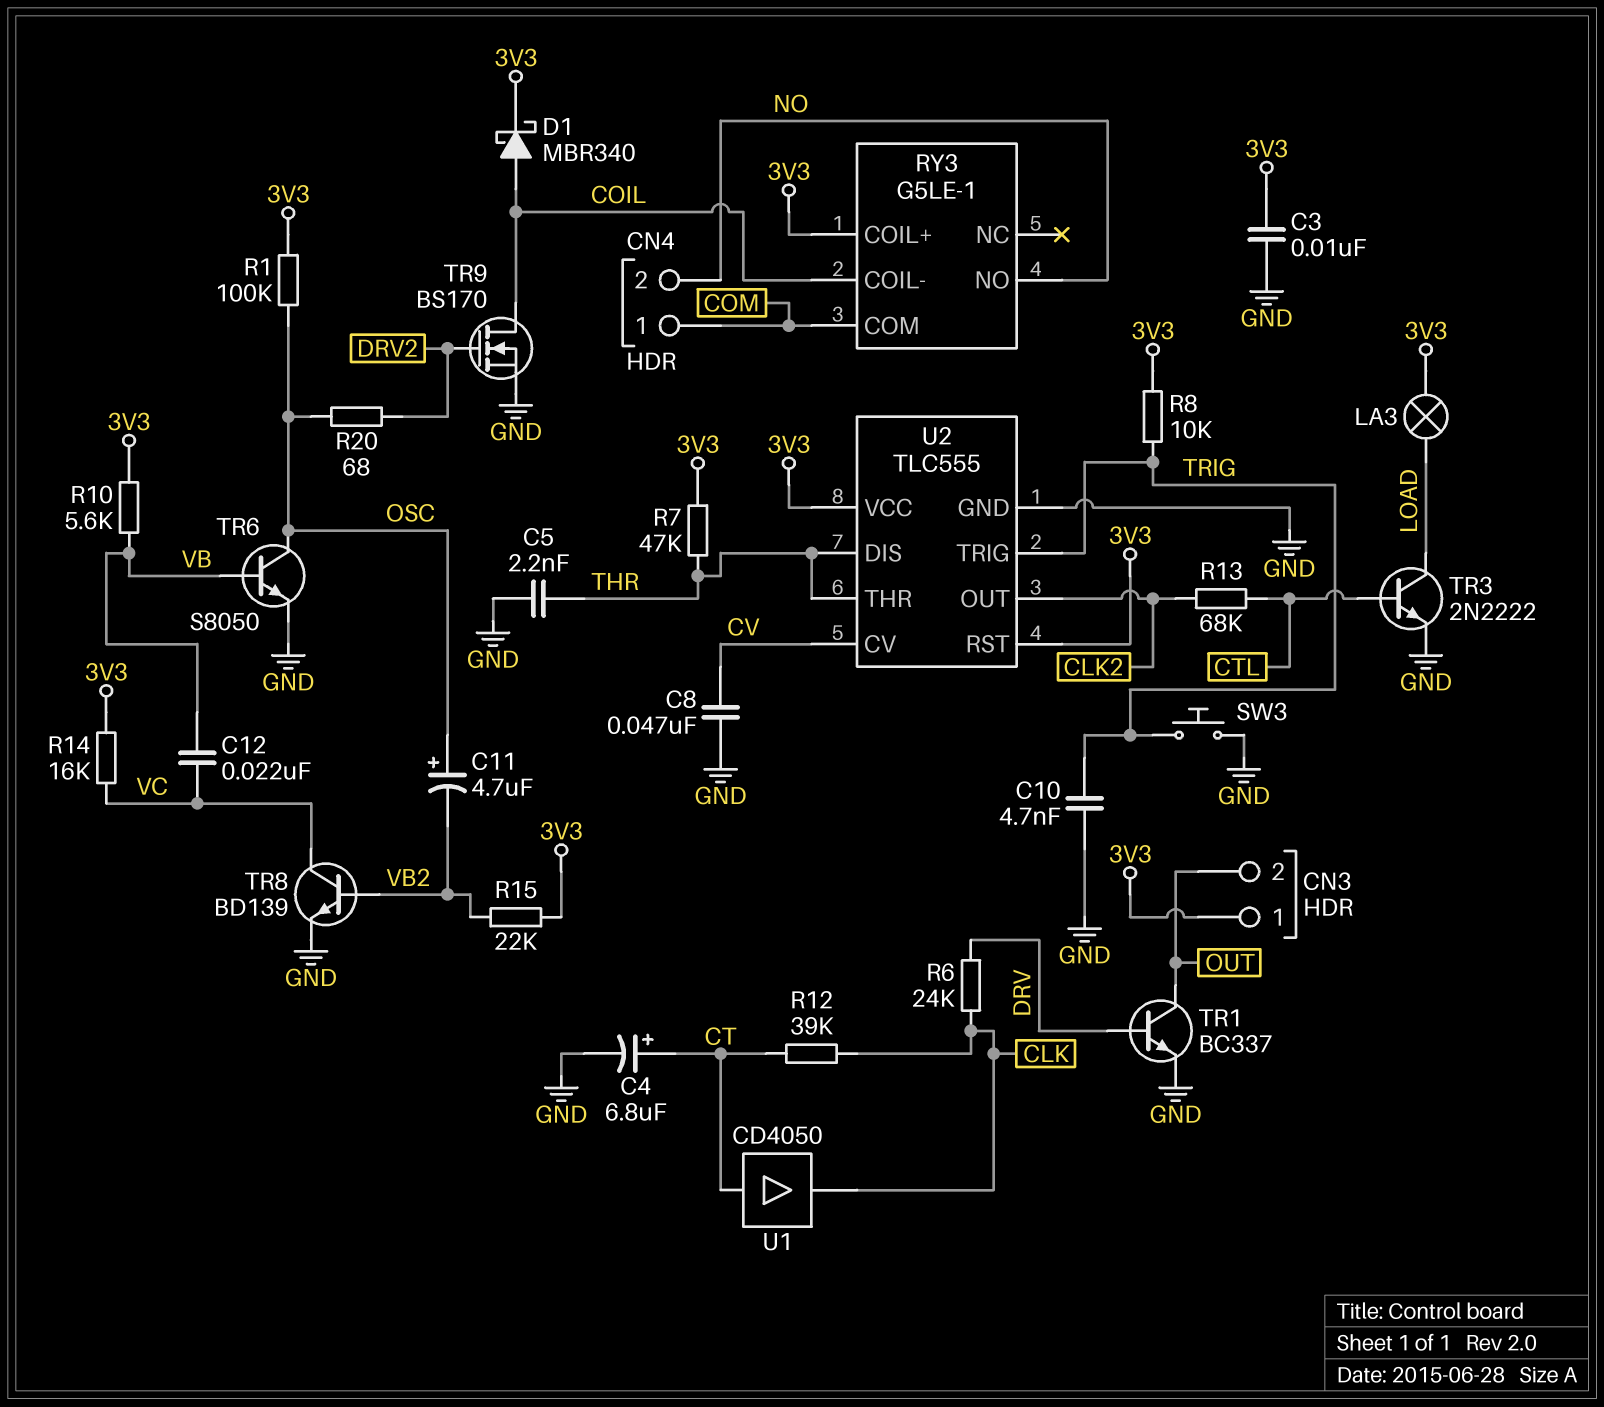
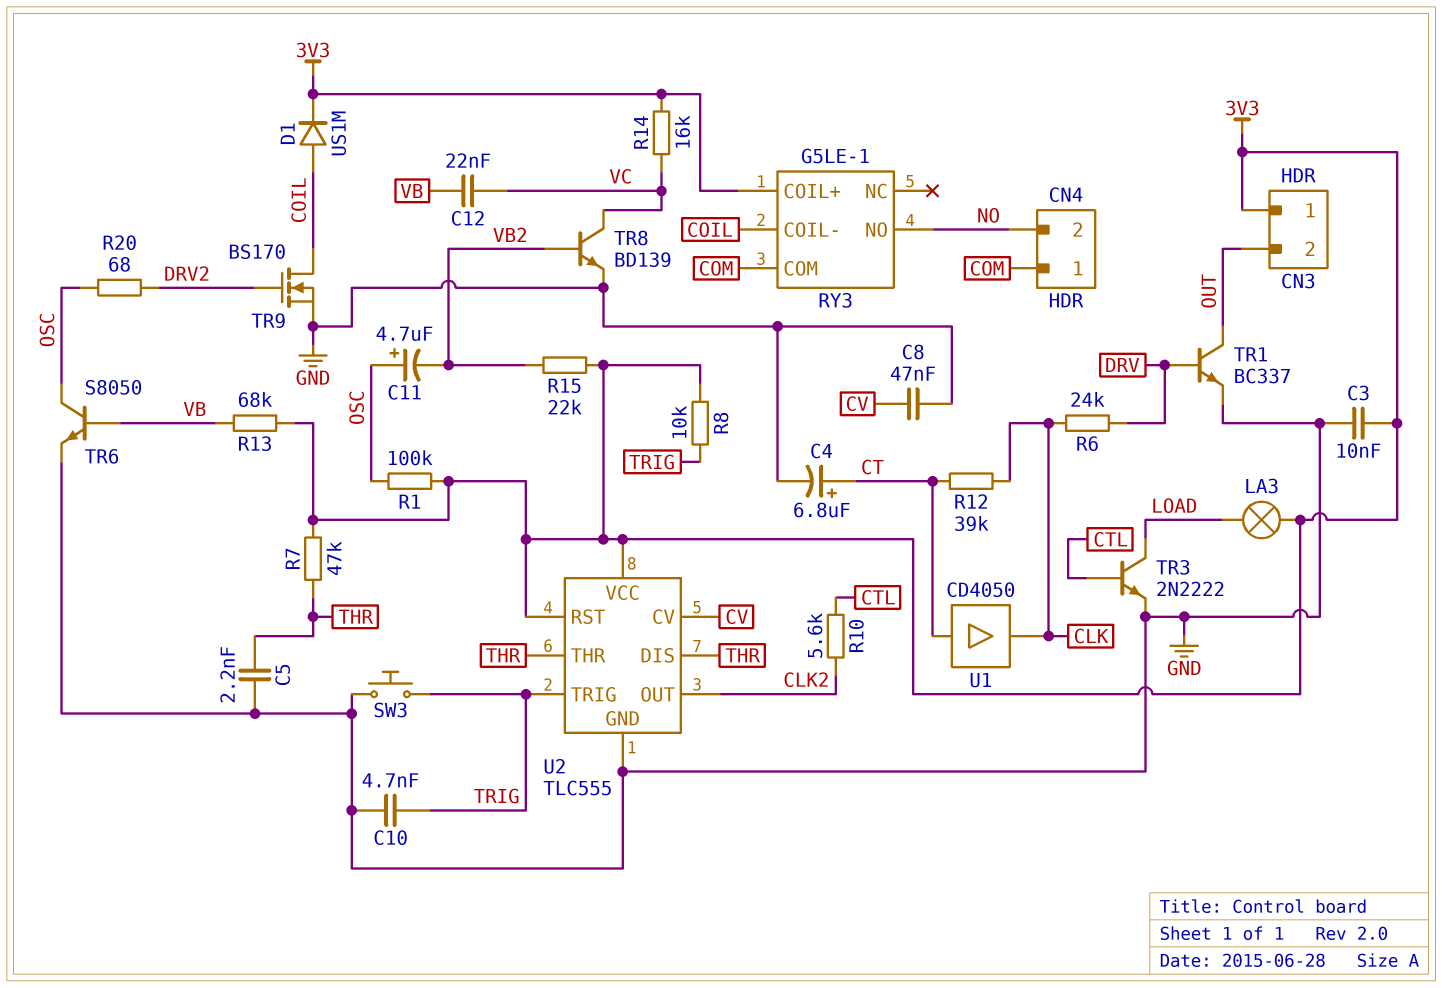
D1: schottky MBR340 (A COIL, K 3V3) -> diode US1M (A COIL, K 3V3)
R10: 5.6k (3V3, VB) -> 5.6k (CLK2, CTL)
R13: 68k (CLK2, CTL) -> 68k (3V3, VB)

